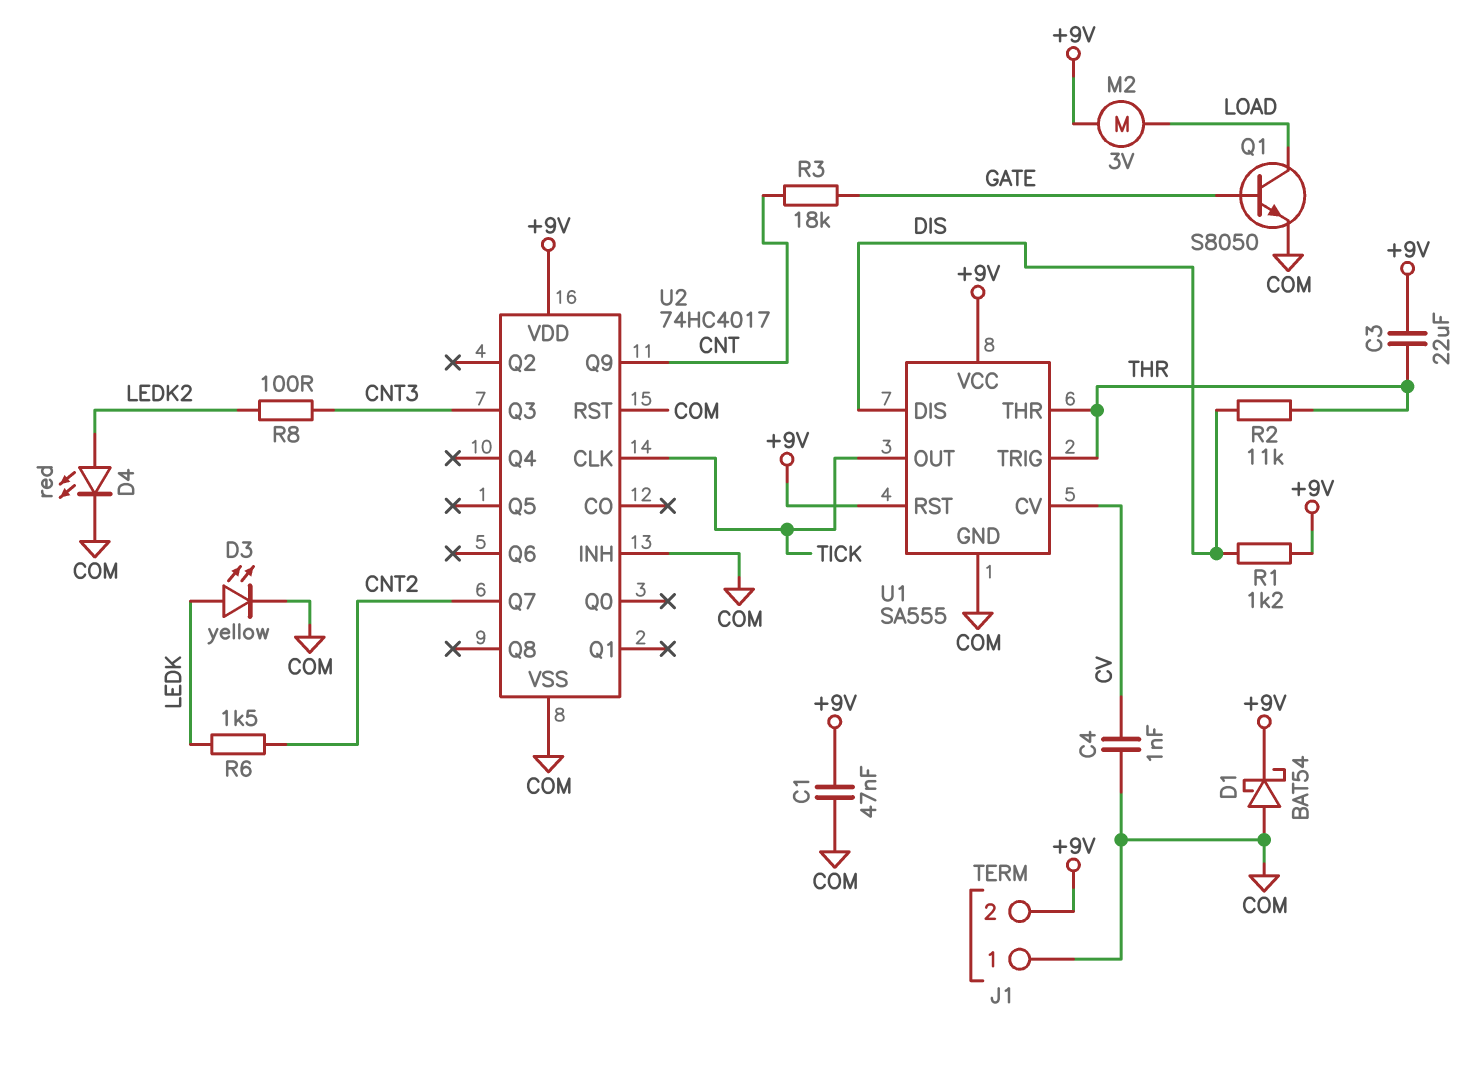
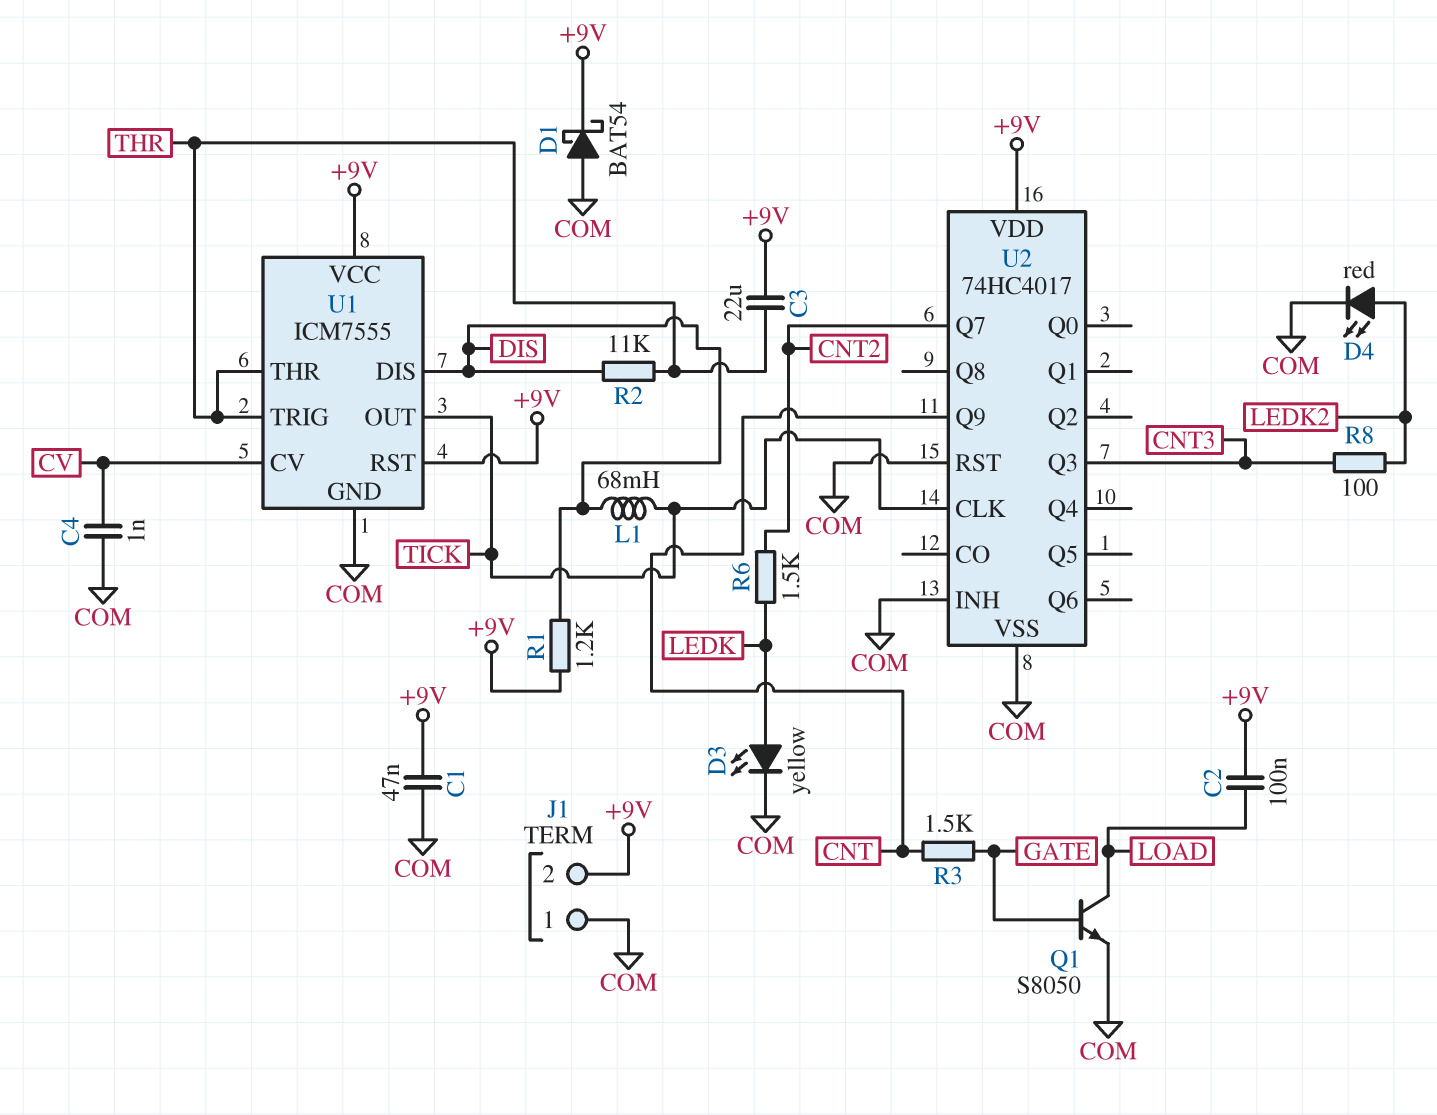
C2: none -> 100nF (+9V, LOAD)
L1: none -> 68mH (DIS, TICK)
M2: motor 3V (+9V, LOAD) -> none
R3: 18k (CNT, GATE) -> 1.5k (CNT, GATE)
U1: SA555 -> ICM7555

